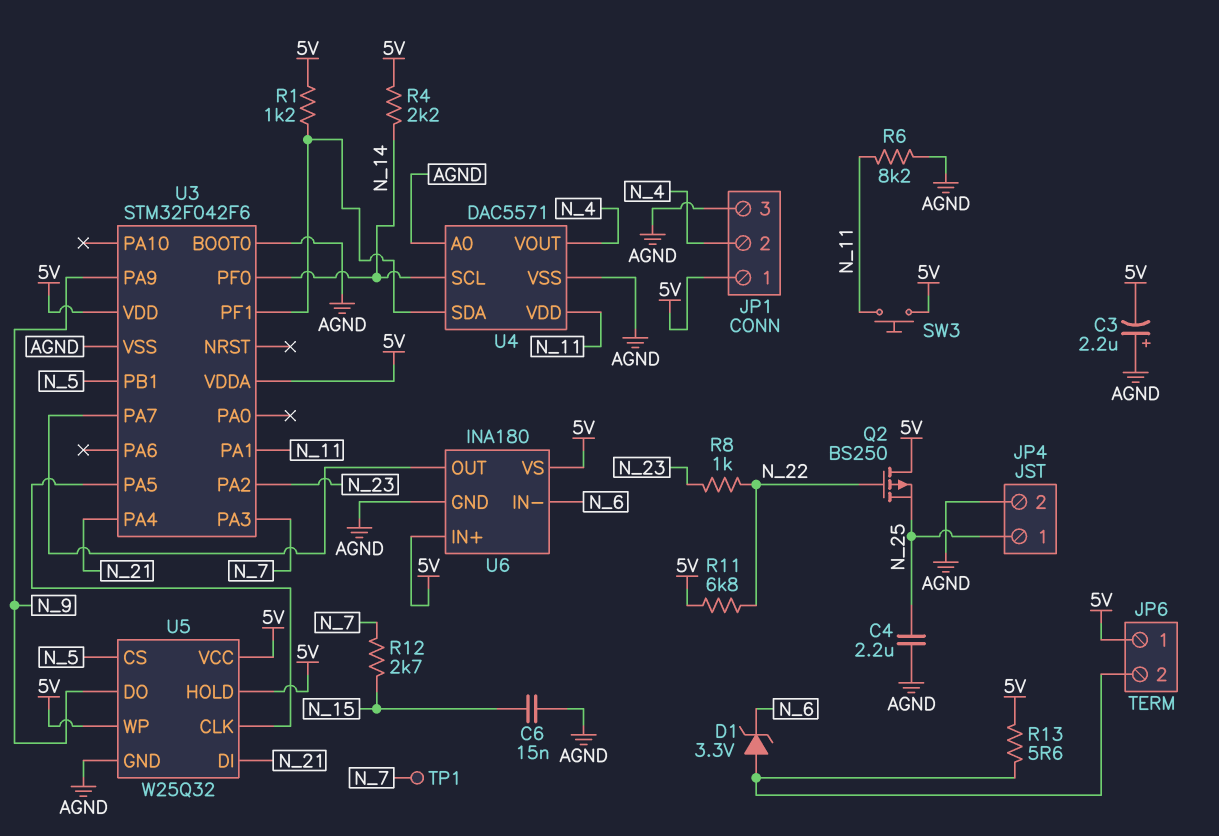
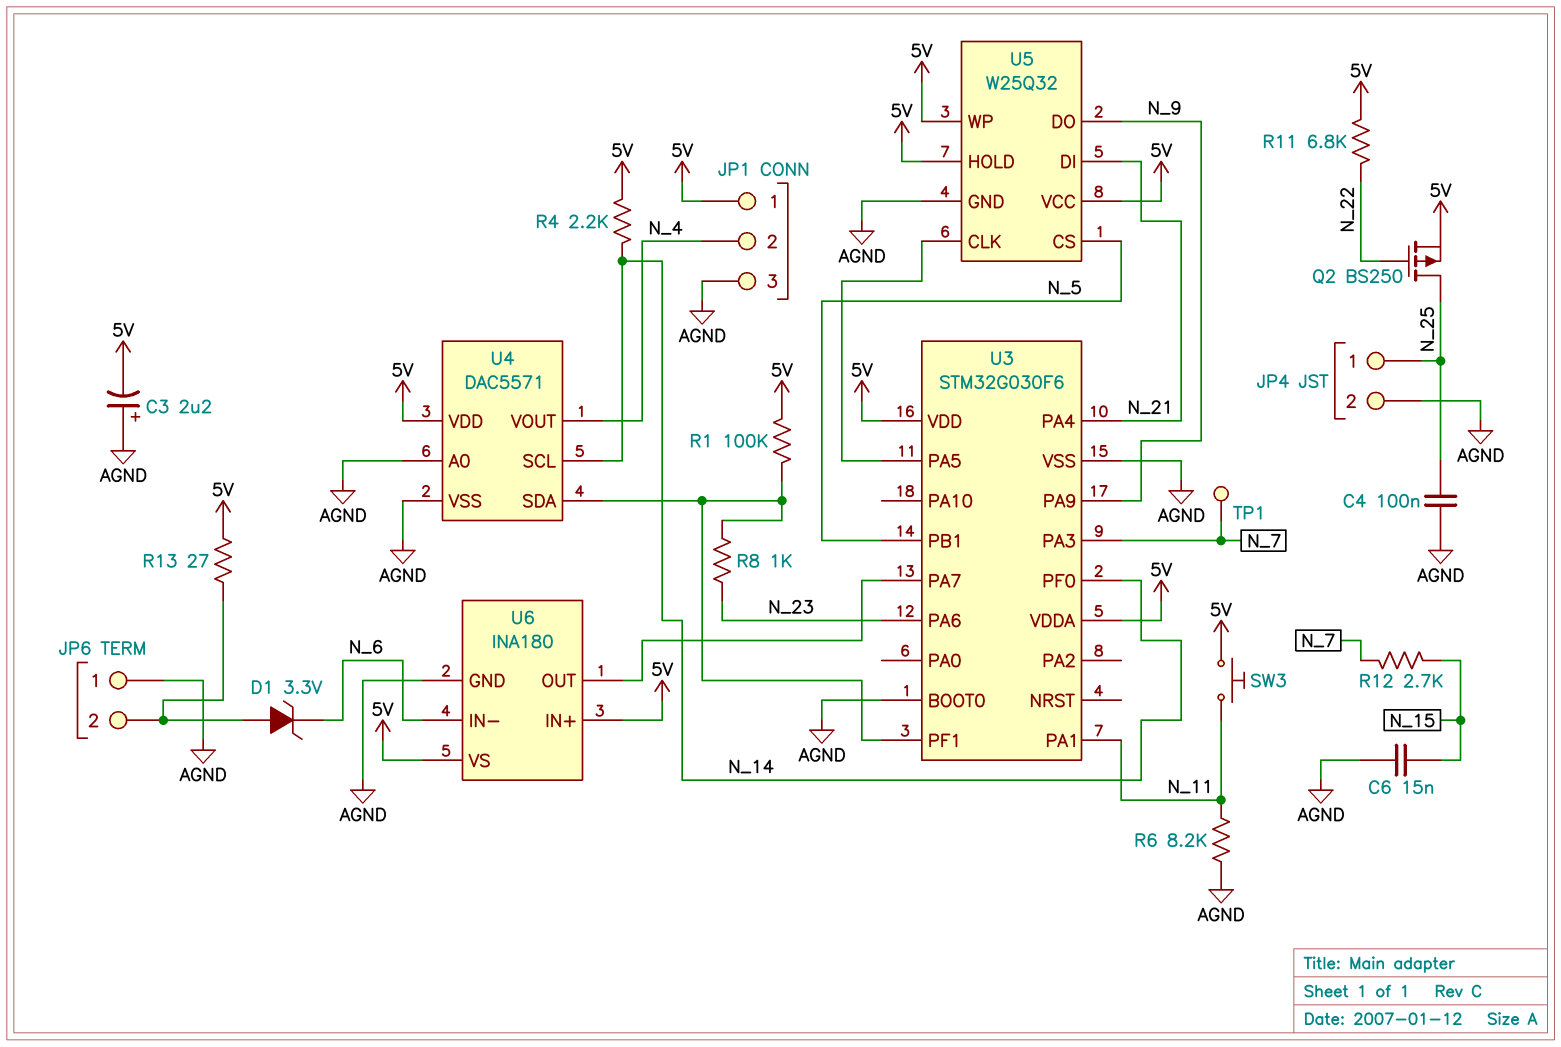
C4: 2.2uF (AGND, N_25) -> 100nF (AGND, N_25)
JP6 pin 1: 5V -> AGND
Q2: PMOS BS250 (G N_22, D 5V, S N_25) -> PMOS BS250 (G N_22, D N_25, S 5V)
R1: 1.2k (5V, U3/PF1) -> 100k (5V, U3/PF1)
R8: 1k (N_22, N_23) -> 1k (N_23, U3/PF1)
R13: 5.6 (5V, JP6/2) -> 27 (5V, JP6/2)
U3: STM32F042F6 -> STM32G030F6
U3 pin PA2: N_23 -> none
U3 pin PA6: none -> N_23
U4 pin VDD: N_11 -> 5V

